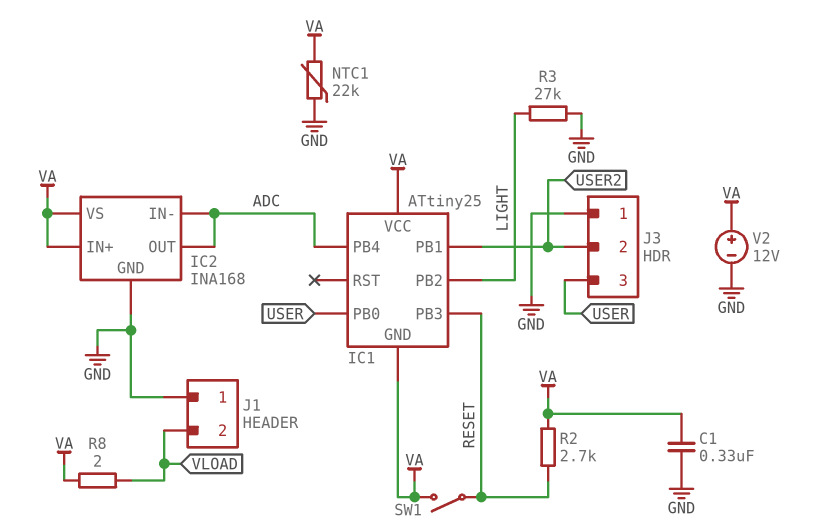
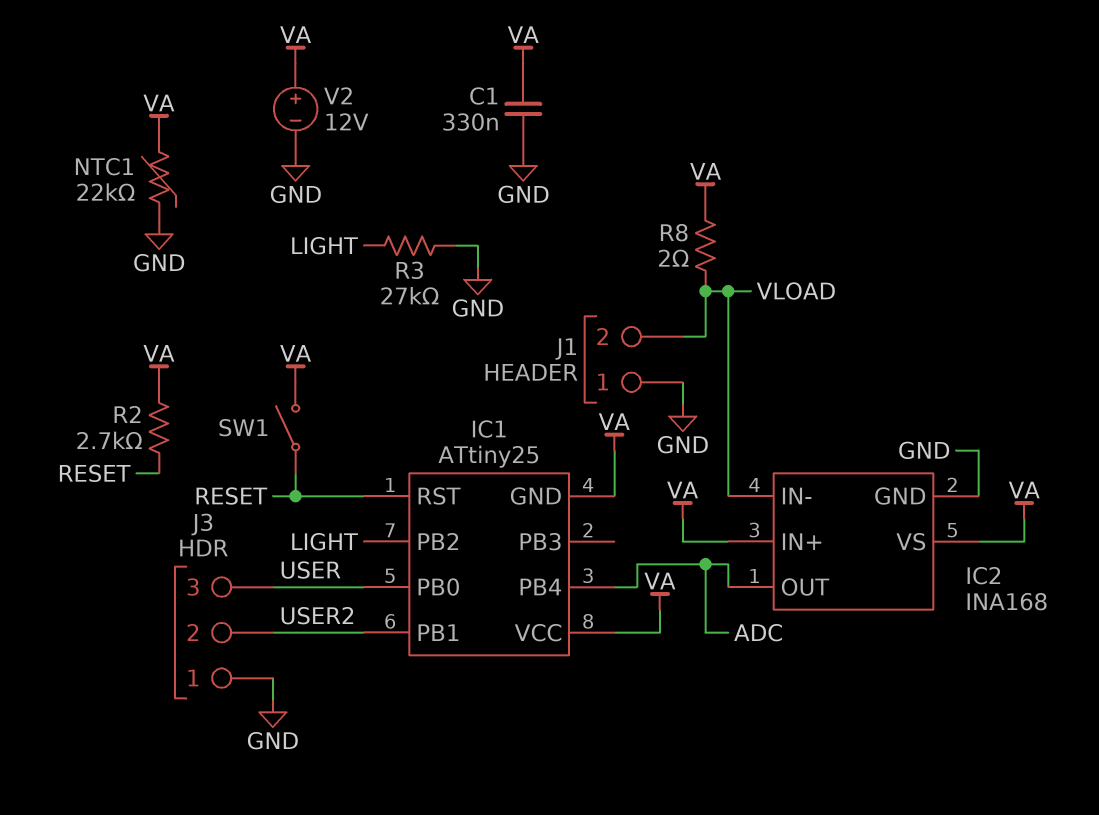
IC1 pin PB3: RESET -> none
IC1 pin RST: none -> RESET
IC2 pin IN-: ADC -> VLOAD

